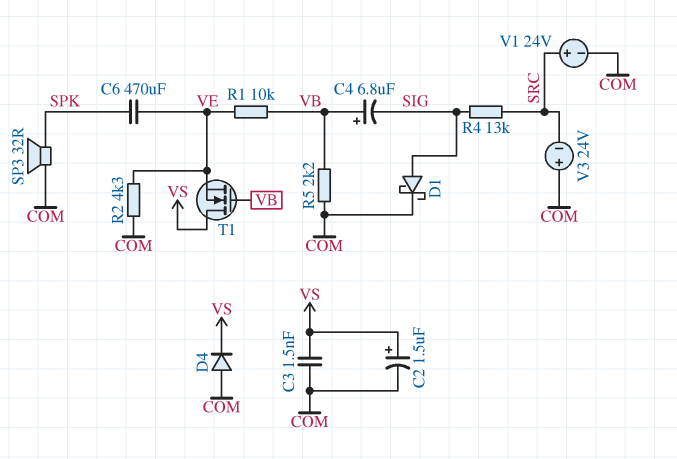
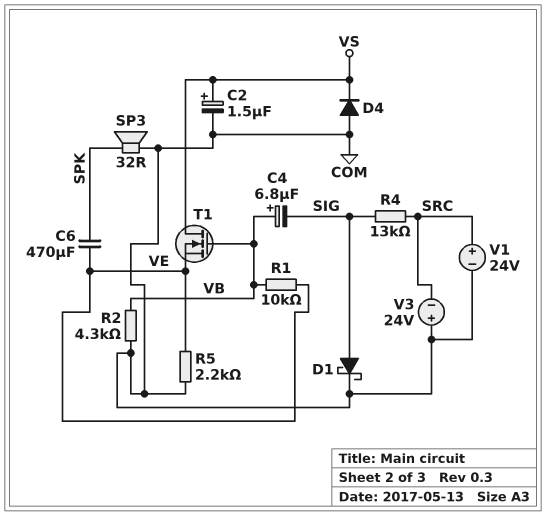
C3: 1.5nF (COM, VS) -> none
R2: 4.3k (COM, VE) -> 4.3k (COM, VB)
R5: 2.2k (COM, VB) -> 2.2k (COM, VE)

